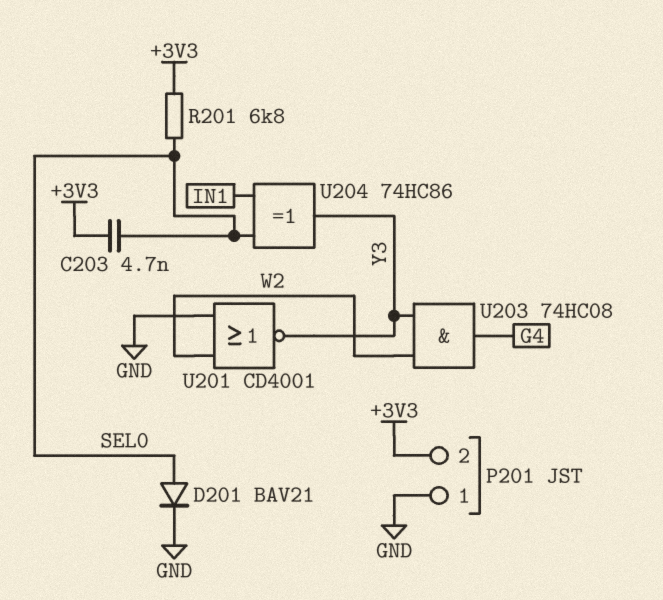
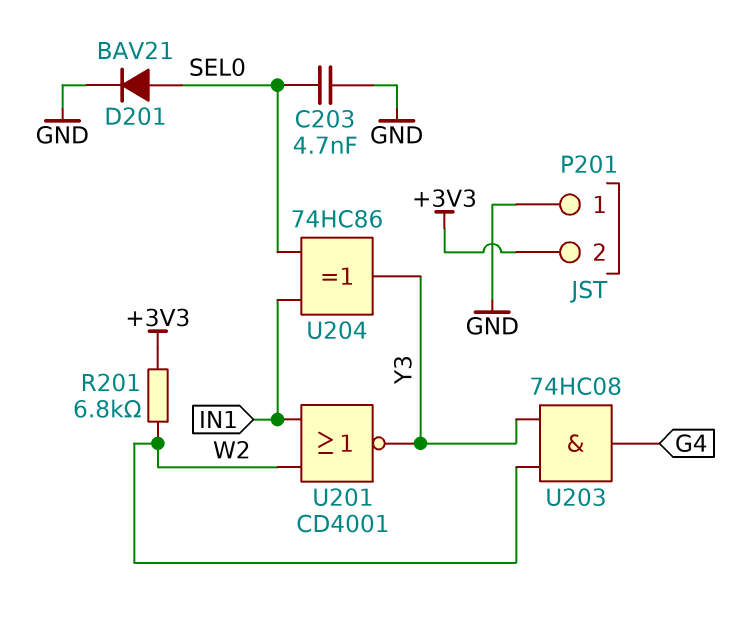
C203: 4.7nF (+3V3, SEL0) -> 4.7nF (GND, SEL0)
R201: 6.8k (+3V3, SEL0) -> 6.8k (+3V3, W2)
U201: NOR CD4001 (in GND, in W2, out Y3) -> NOR CD4001 (in IN1, in W2, out Y3)

